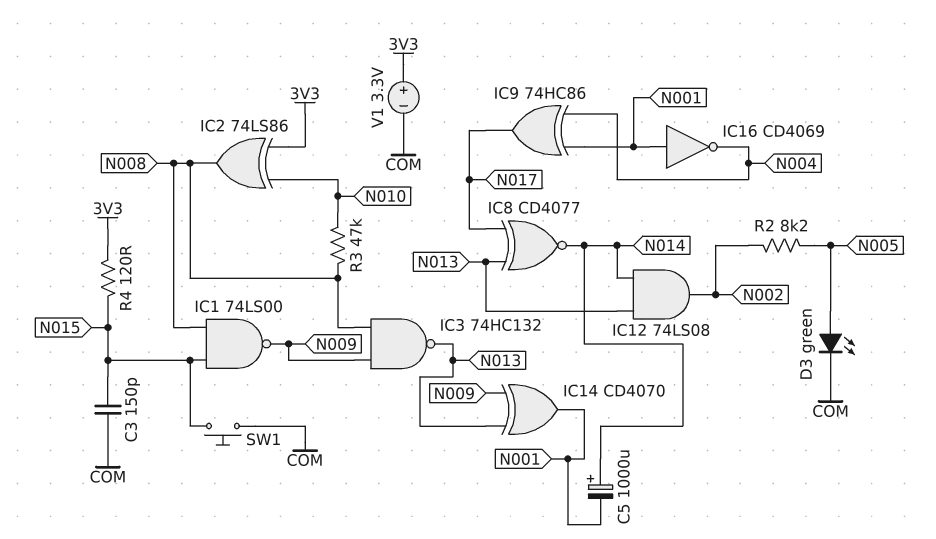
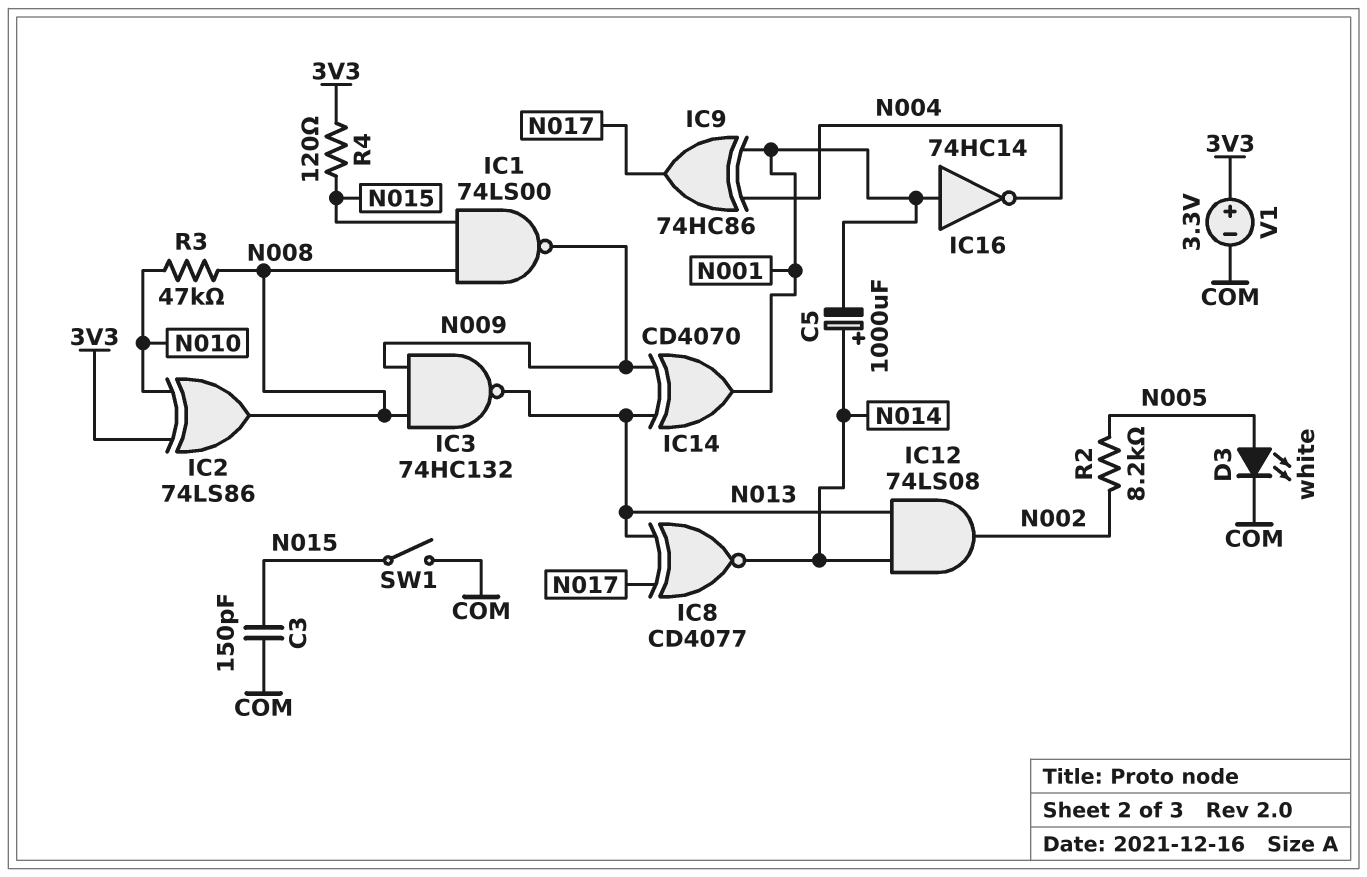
D3: LED green (A N005, K COM) -> LED white (A N005, K COM)
IC16: NOT CD4069 (in N001, out N004) -> NOT 74HC14 (in N001, out N004)
SW1: button (COM, N015) -> switch (COM, N015)

